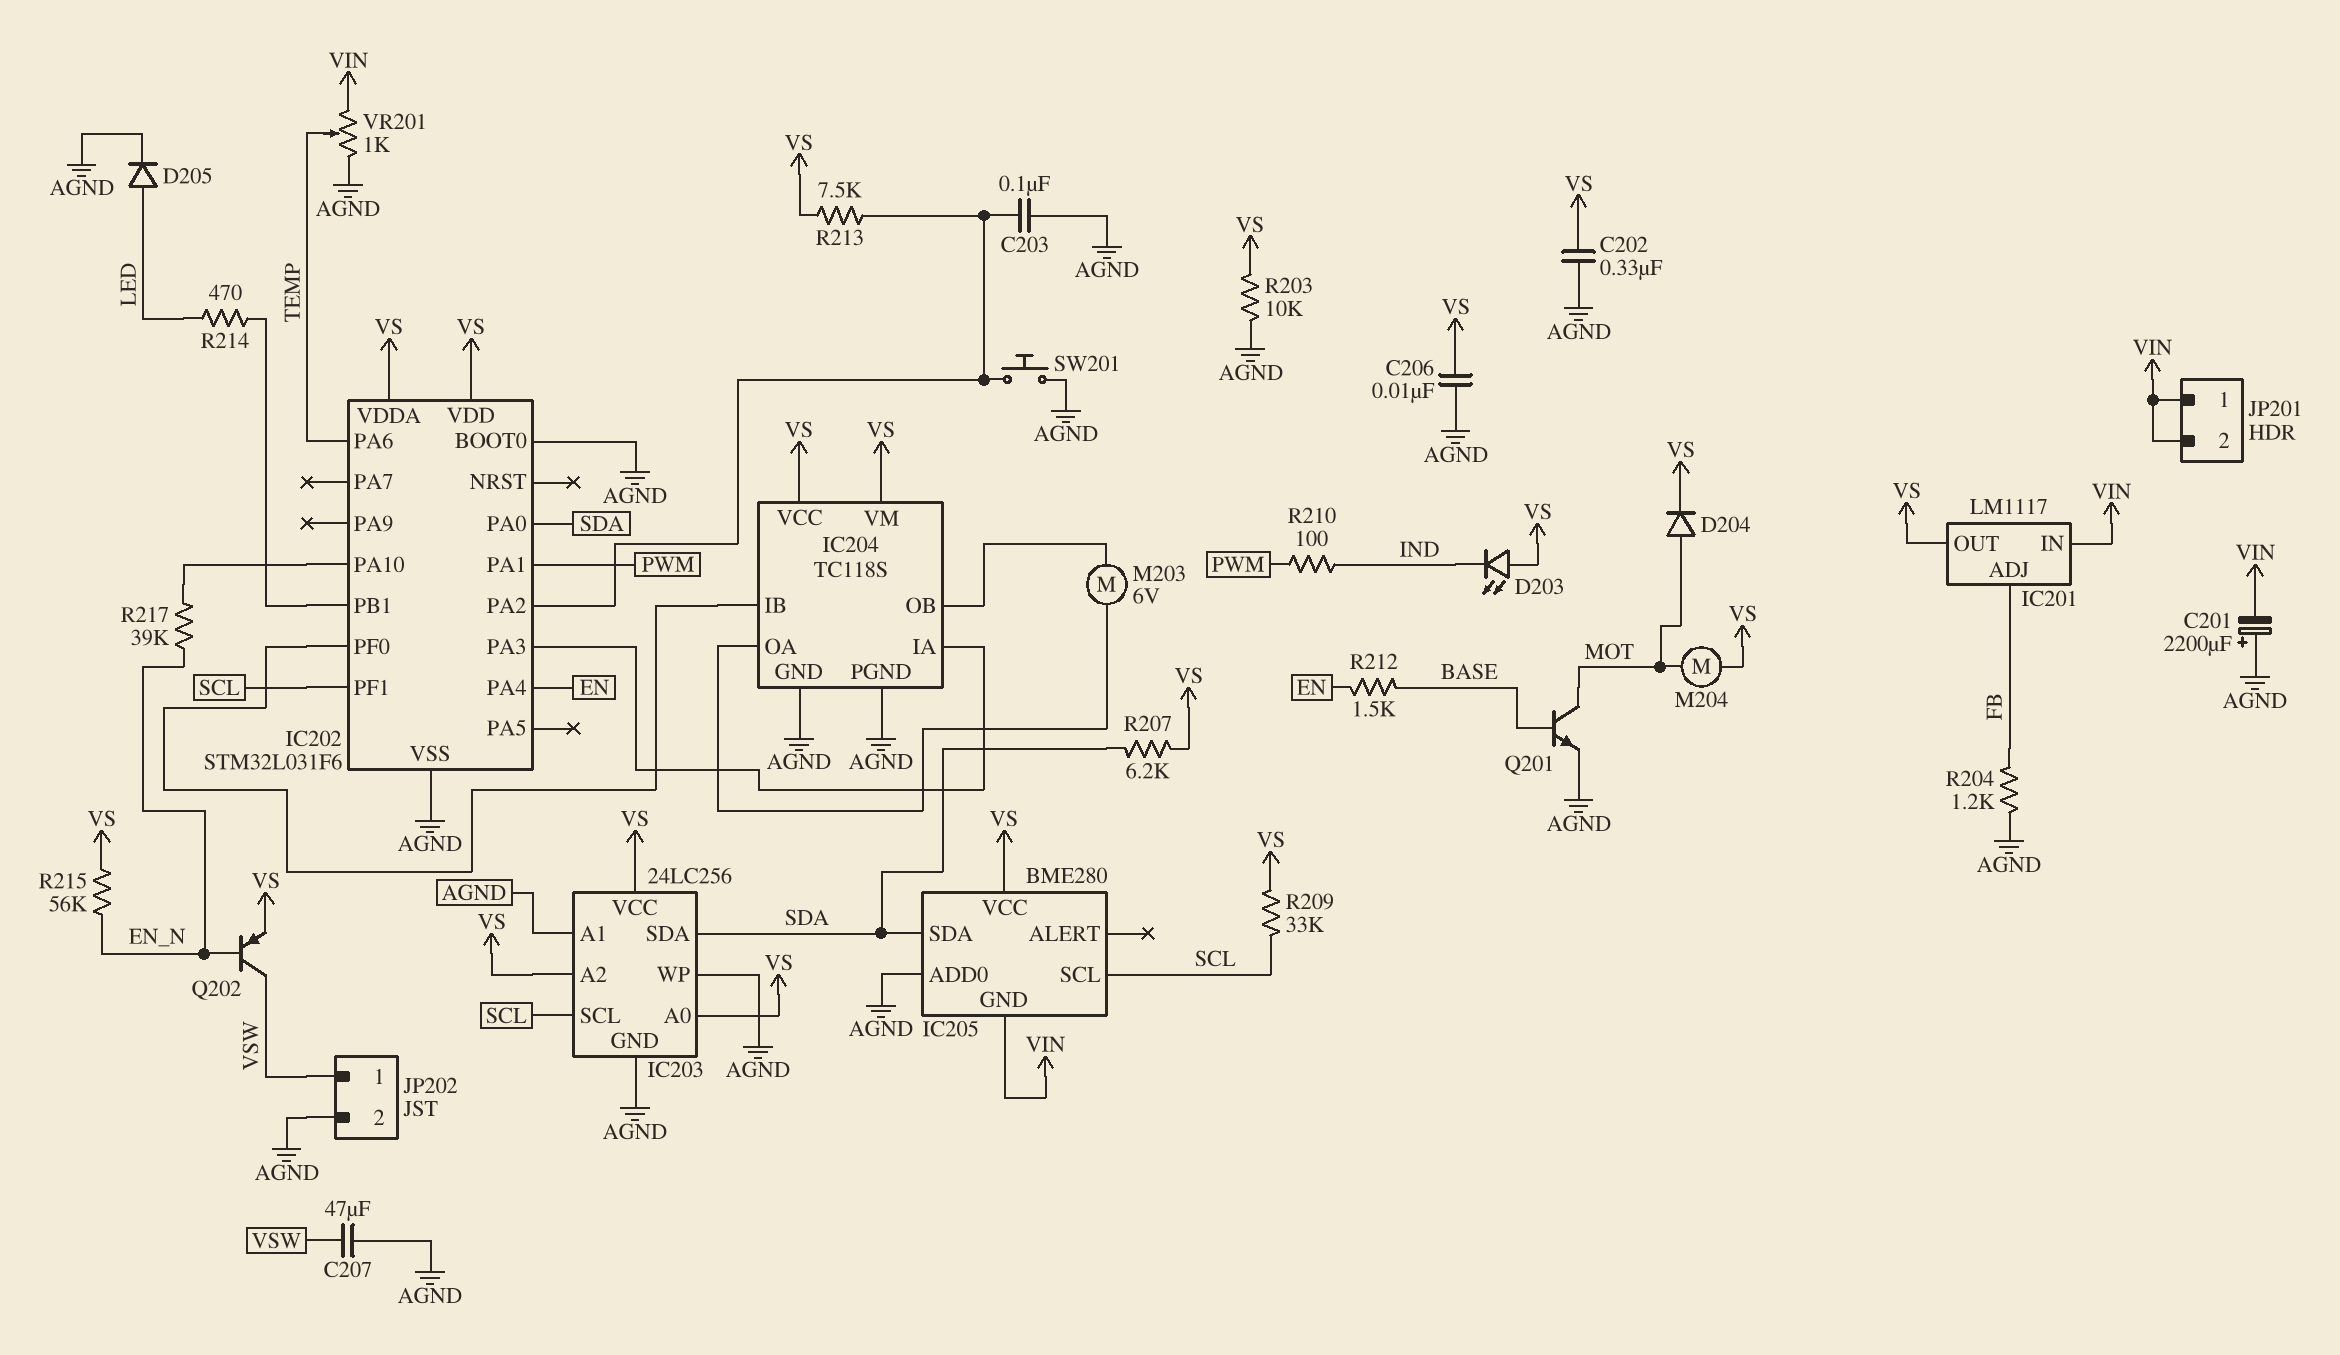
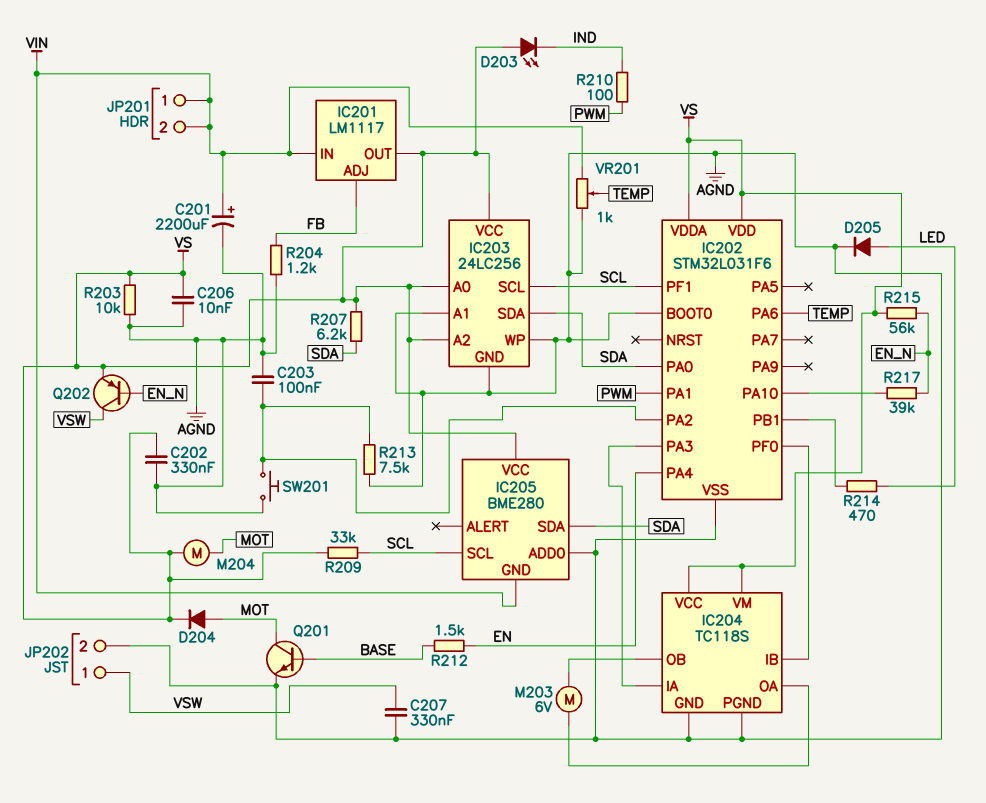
C201: 2200uF (plus AGND, minus VIN) -> 2200uF (plus VIN, minus AGND)
C207: 47uF (AGND, VSW) -> 330nF (AGND, VSW)
R213: 7.5k (IC202/PA2, VS) -> 7.5k (AGND, IC202/PA2)

